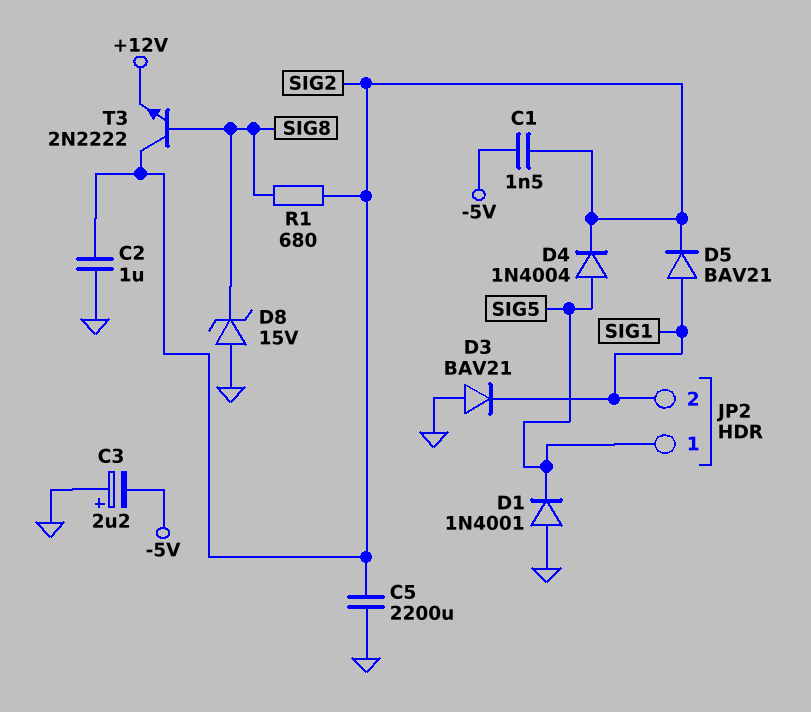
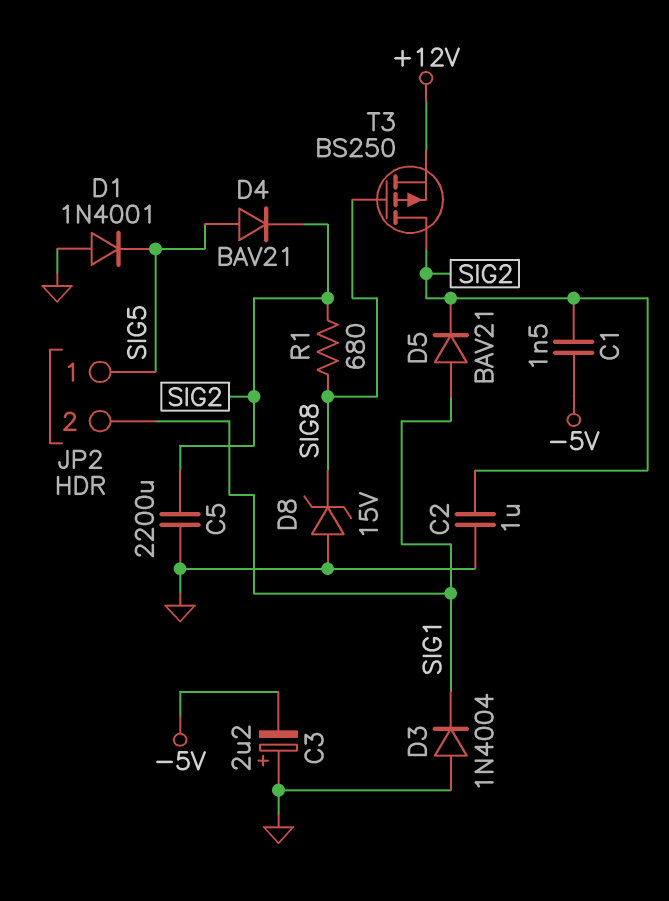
D3: diode BAV21 (A GND, K SIG1) -> diode 1N4004 (A GND, K SIG1)
D4: diode 1N4004 (A SIG5, K SIG2) -> diode BAV21 (A SIG5, K SIG2)
T3: NPN 2N2222 (B SIG8, C SIG2, E +12V) -> PMOS BS250 (G SIG8, D SIG2, S +12V)

